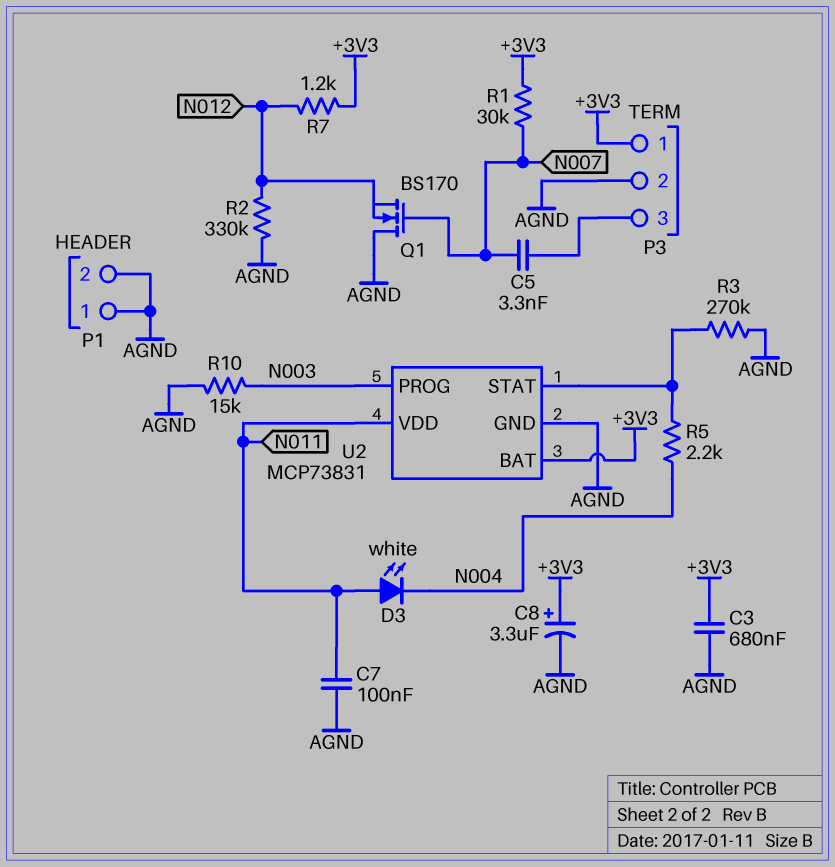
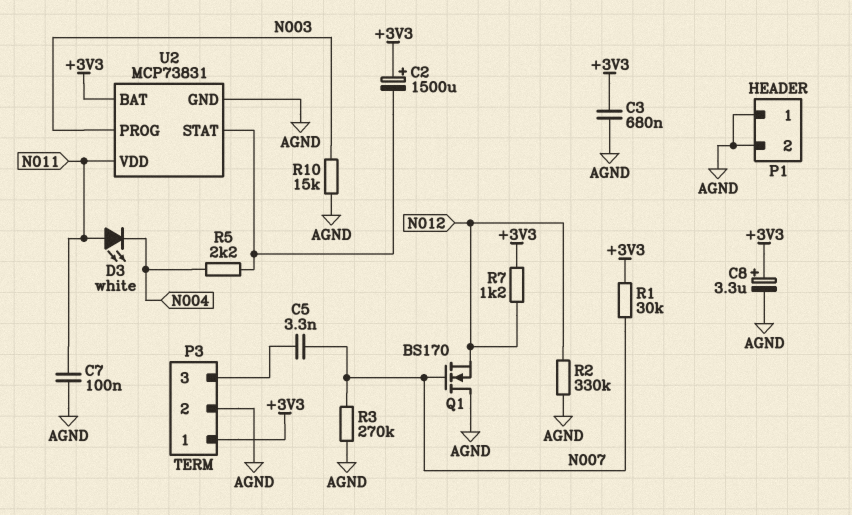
C2: none -> 1500uF (plus +3V3, minus U2/STAT)
R3: 270k (AGND, U2/STAT) -> 270k (AGND, N007)

